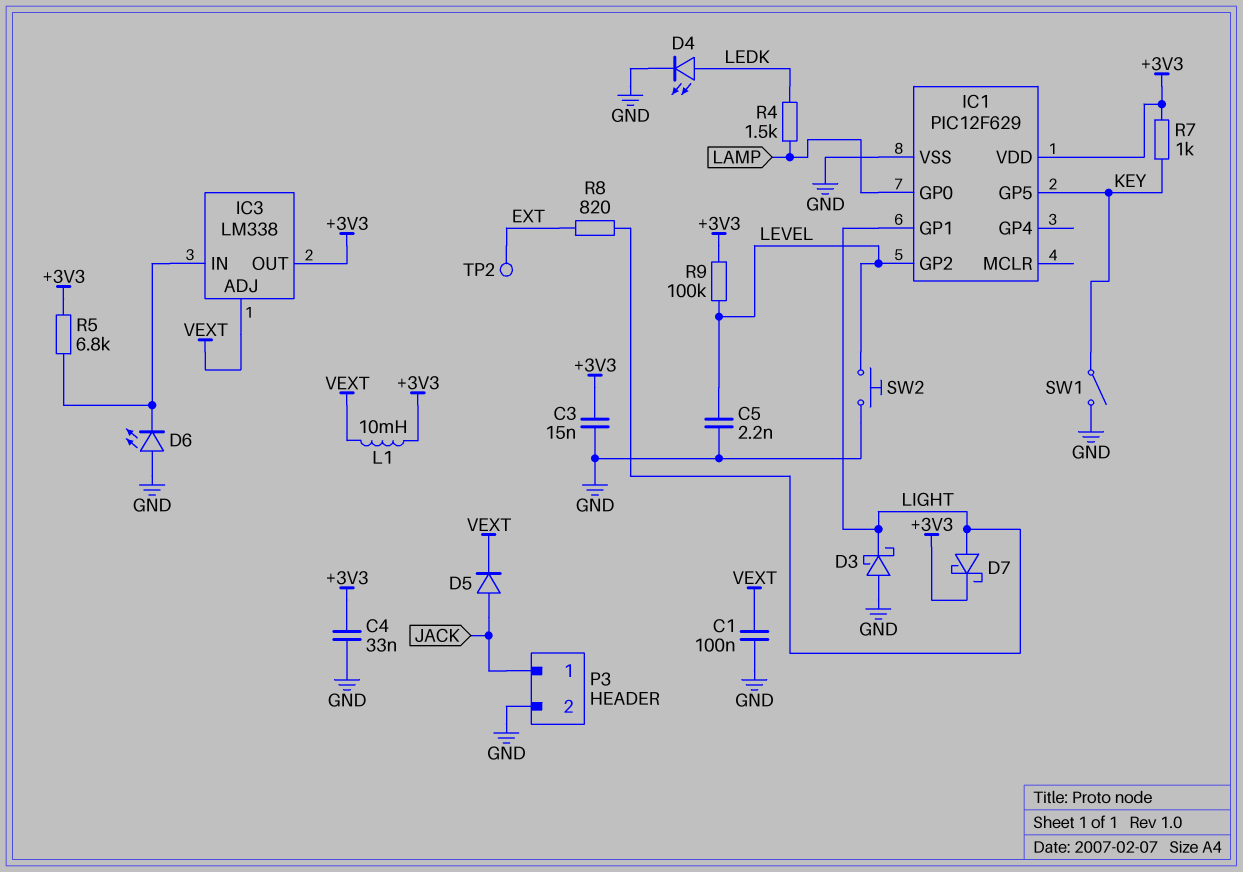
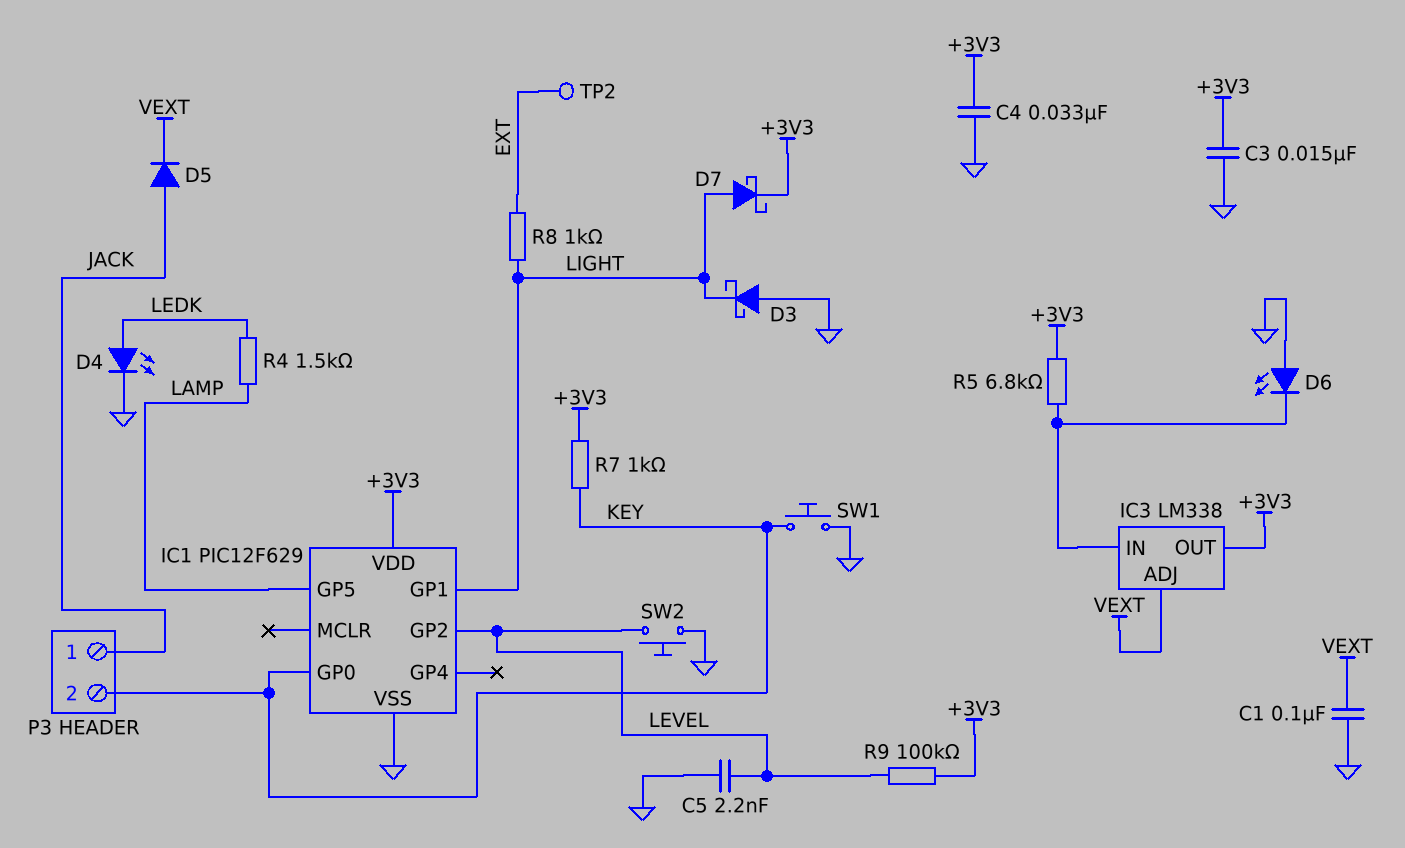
IC1 pin GP0: LAMP -> KEY
IC1 pin GP5: KEY -> LAMP
L1: 10mH (+3V3, VEXT) -> none
P3 pin 2: GND -> KEY
R8: 820 (EXT, LIGHT) -> 1k (EXT, LIGHT)
SW1: switch (GND, KEY) -> button (GND, KEY)

